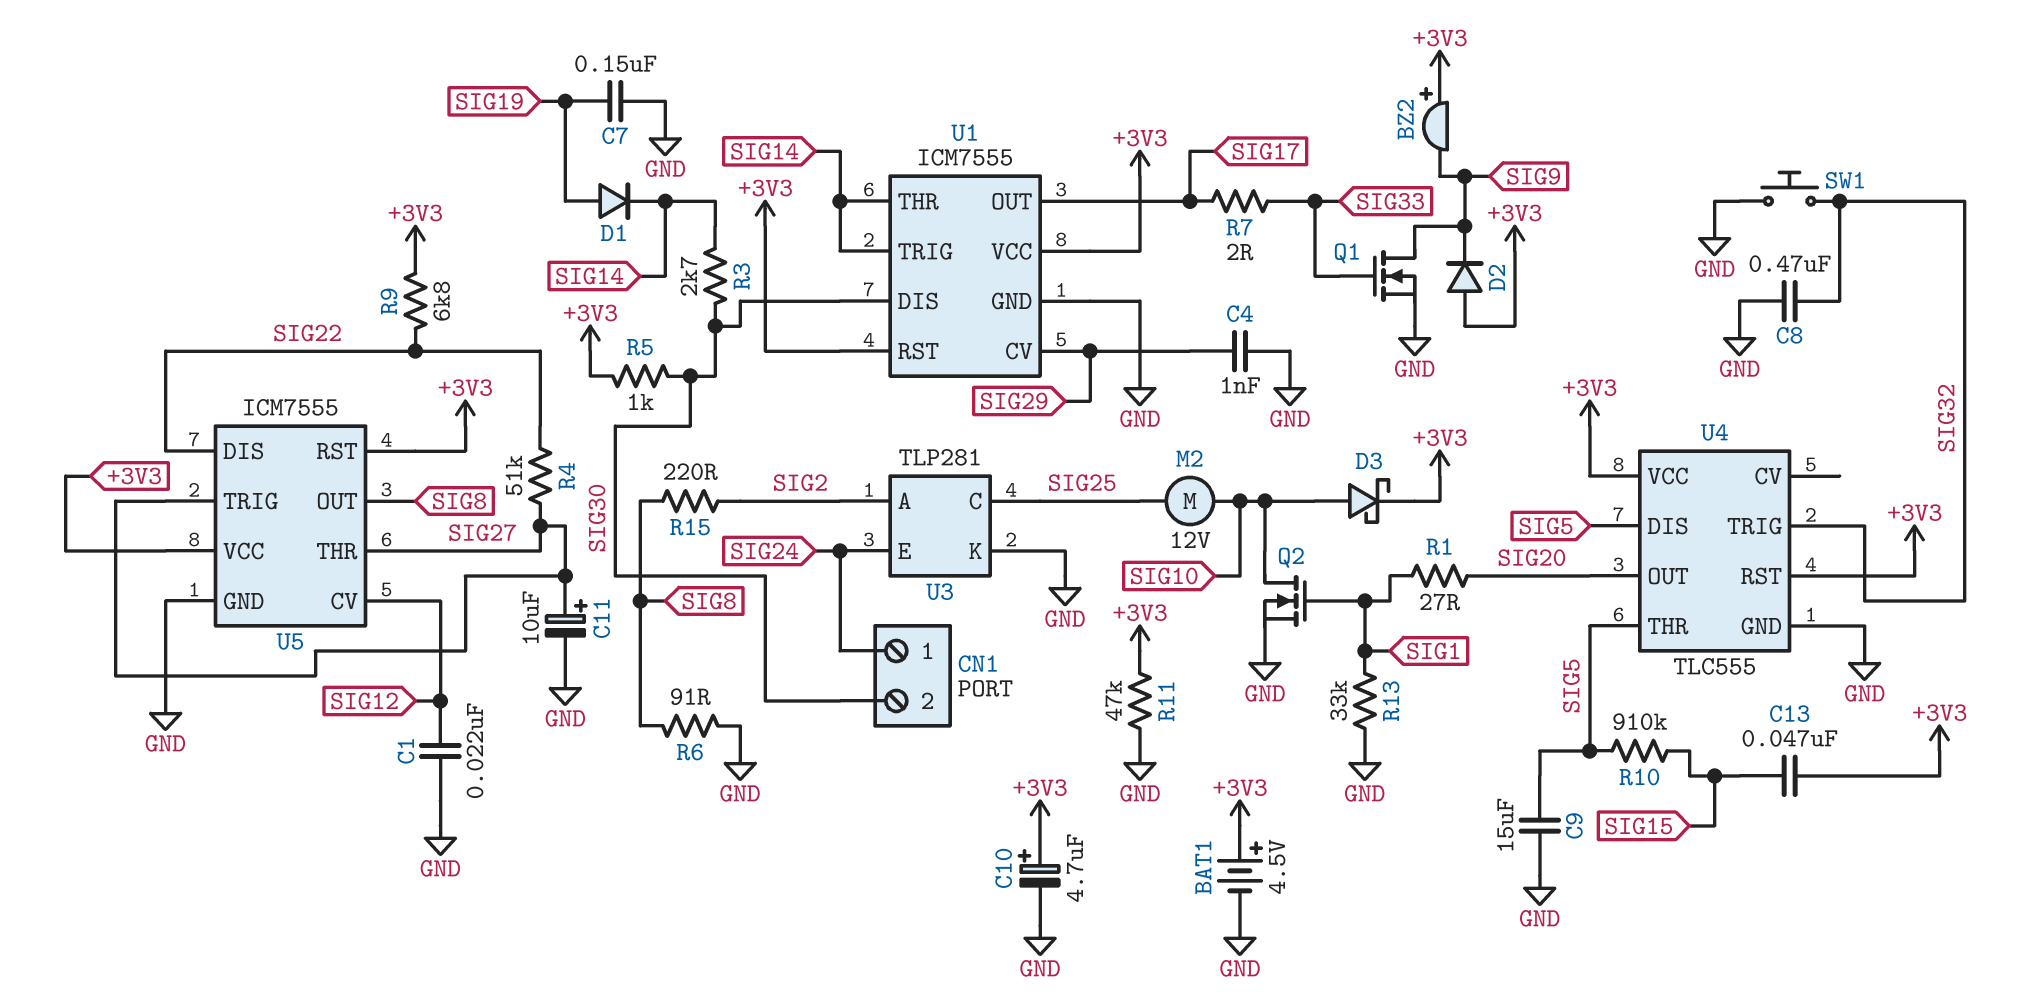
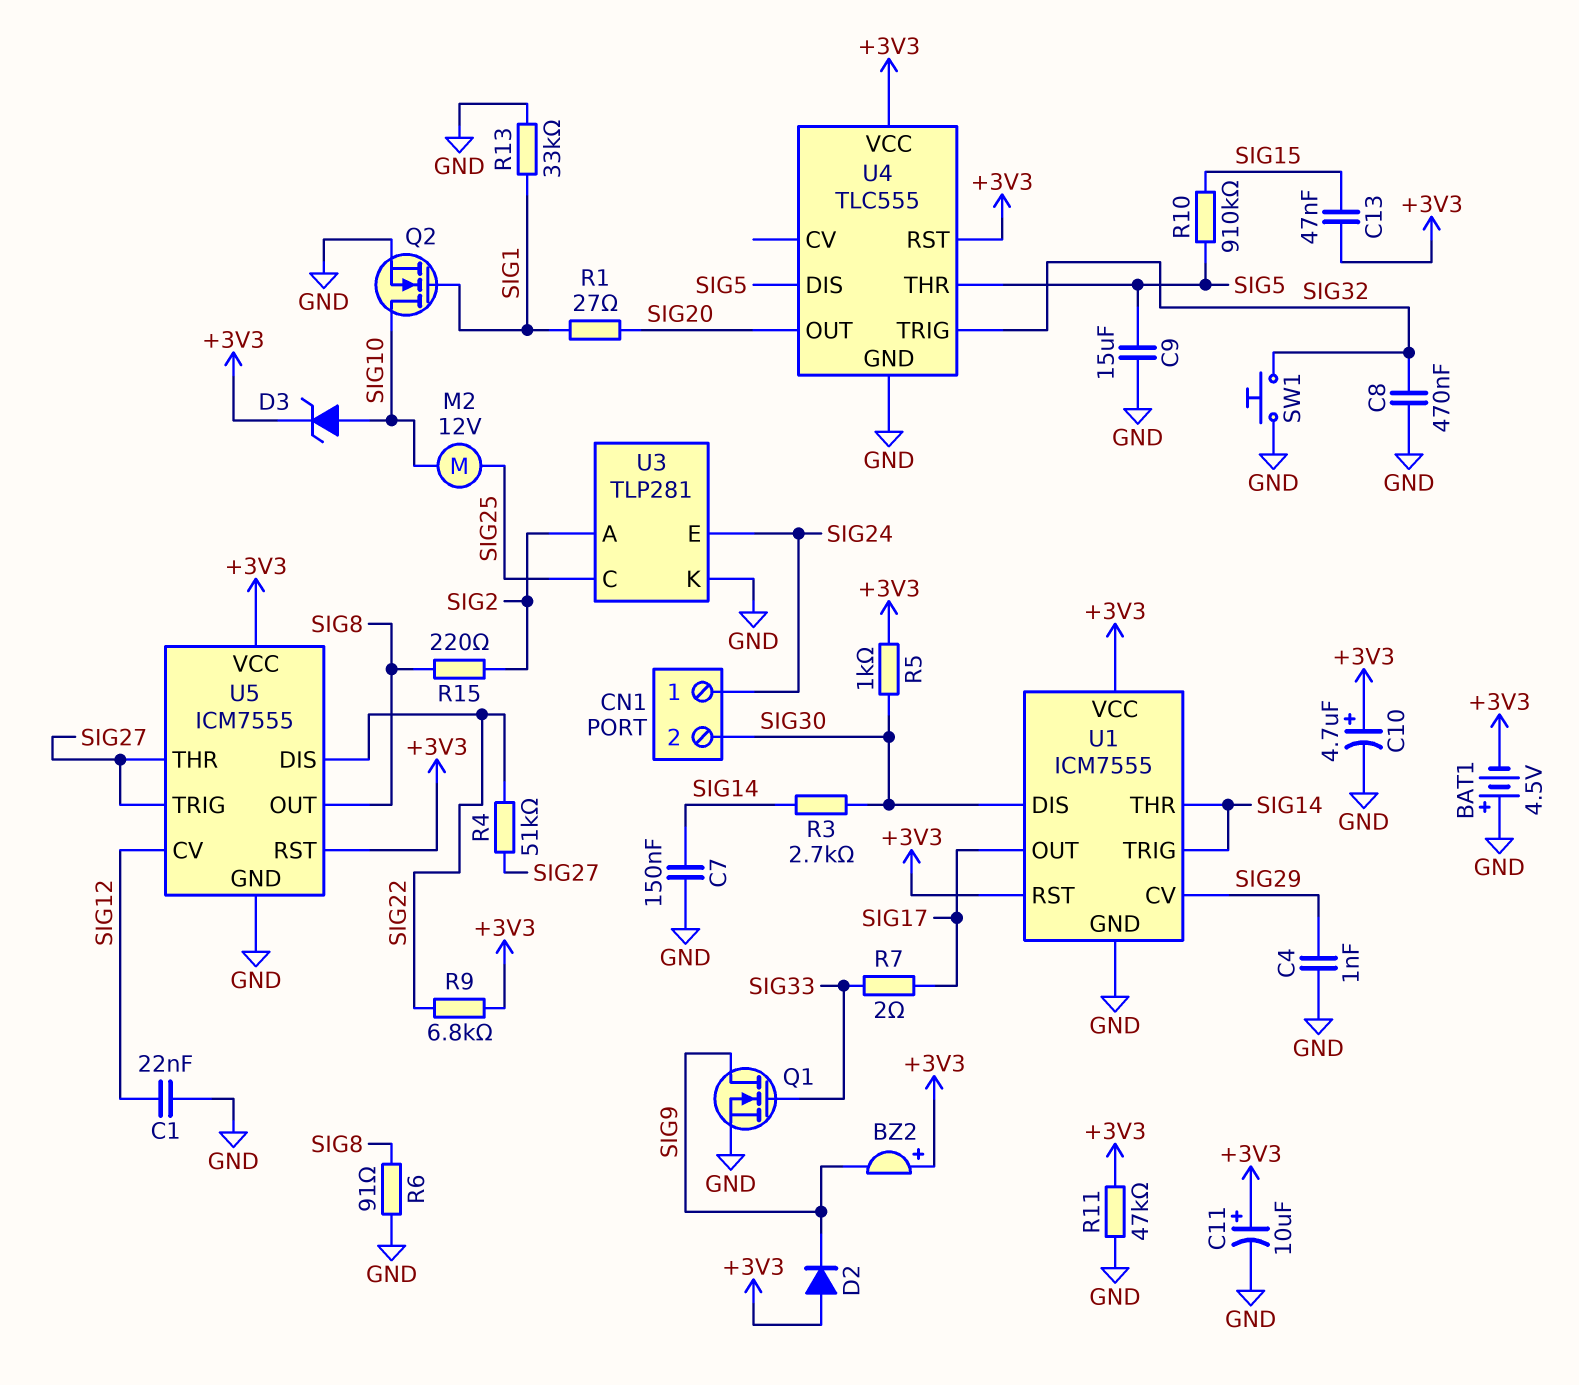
BAT1: 4.5V (plus +3V3, minus GND) -> 4.5V (plus GND, minus +3V3)
C7: 150nF (GND, SIG19) -> 150nF (GND, SIG14)
C11: 10uF (plus SIG27, minus GND) -> 10uF (plus +3V3, minus GND)
D1: diode (A SIG19, K SIG14) -> none
D3: schottky (A SIG10, K +3V3) -> zener (A SIG10, K +3V3)

